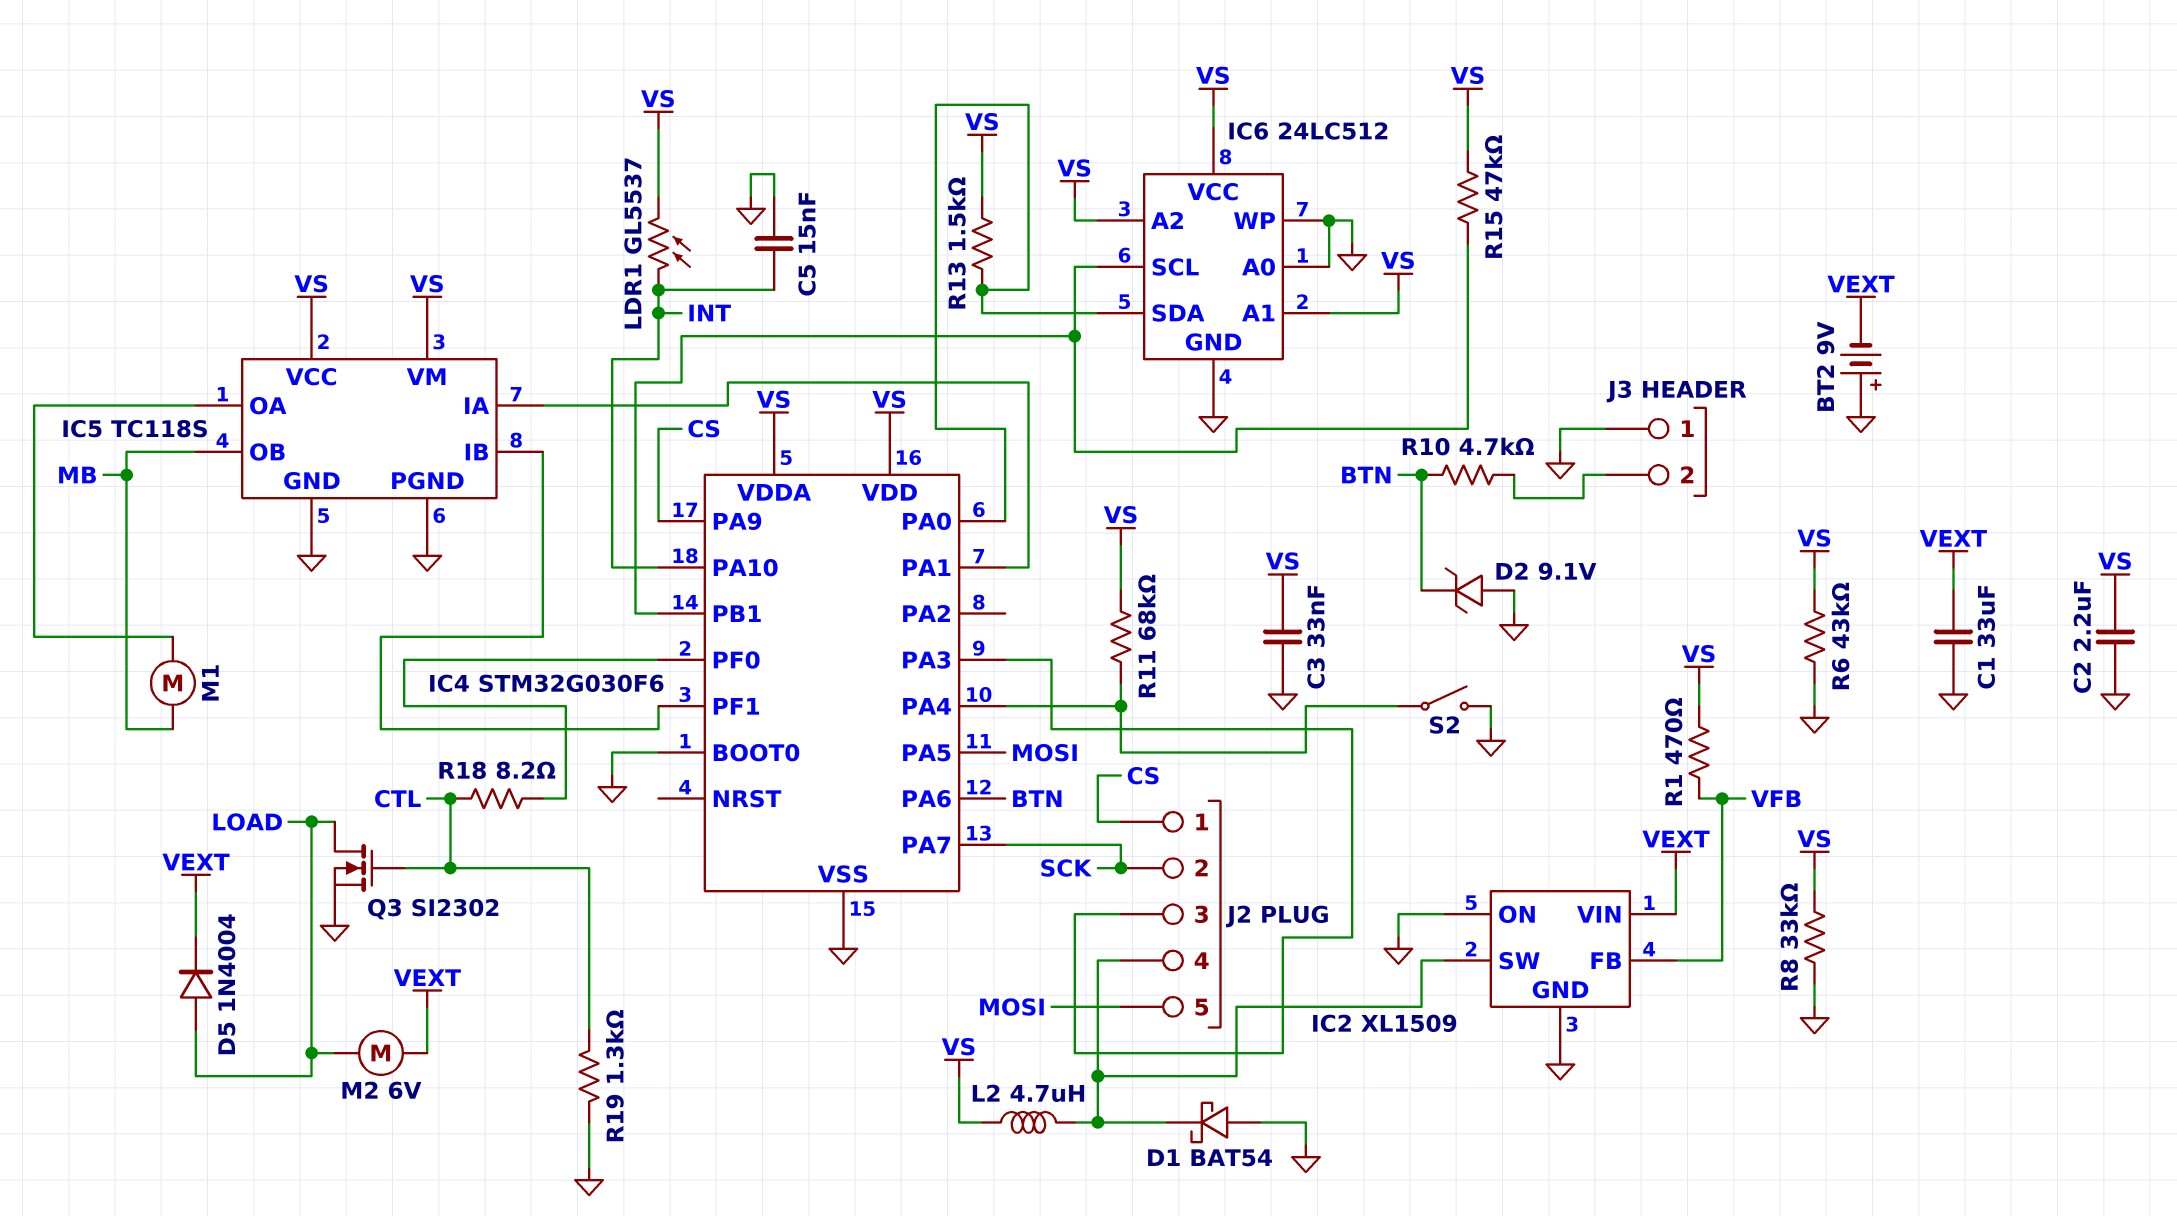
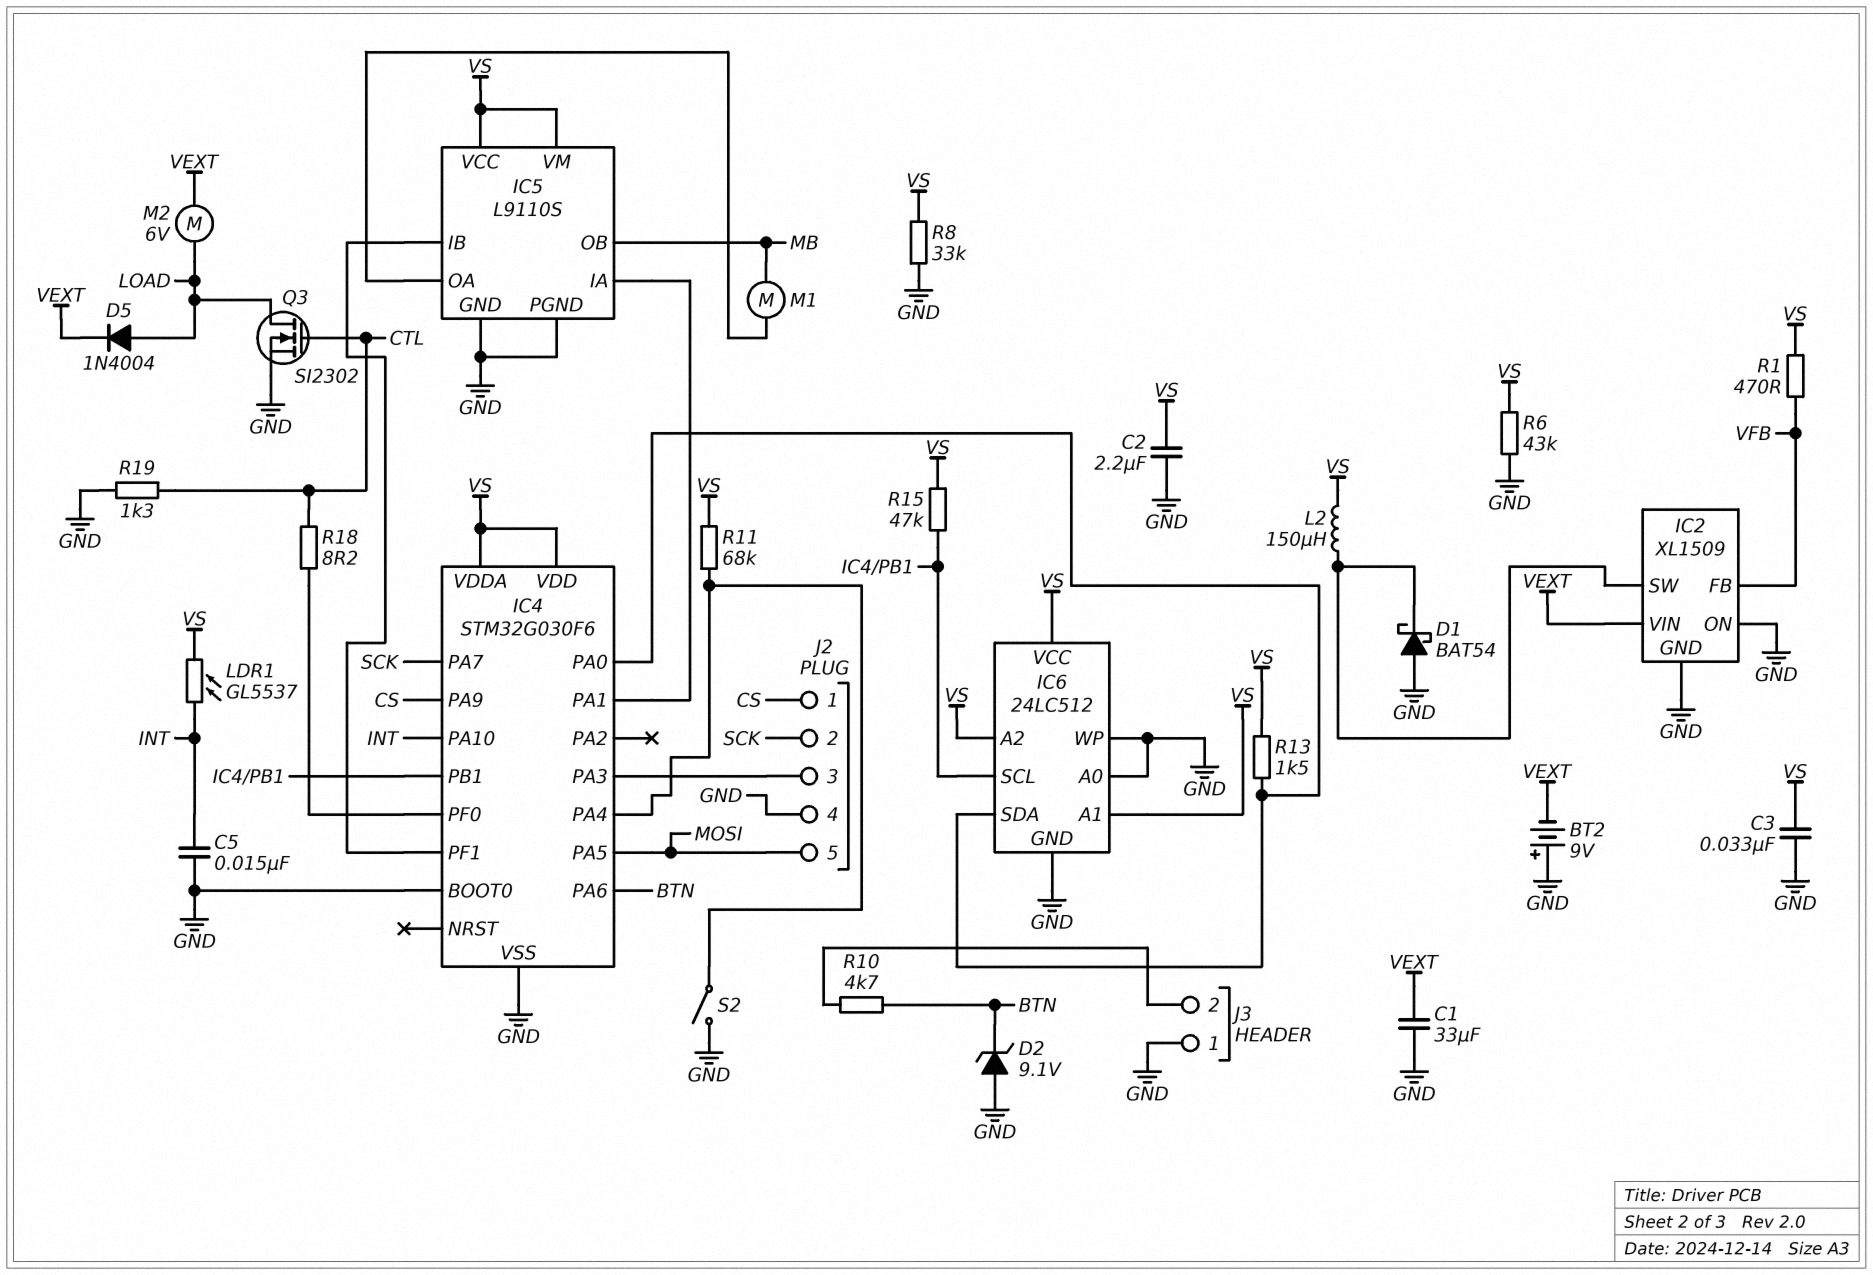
IC5: TC118S -> L9110S
J2 pin 4: IC2/SW -> GND
L2: 4.7uH (IC2/SW, VS) -> 150uH (IC2/SW, VS)

